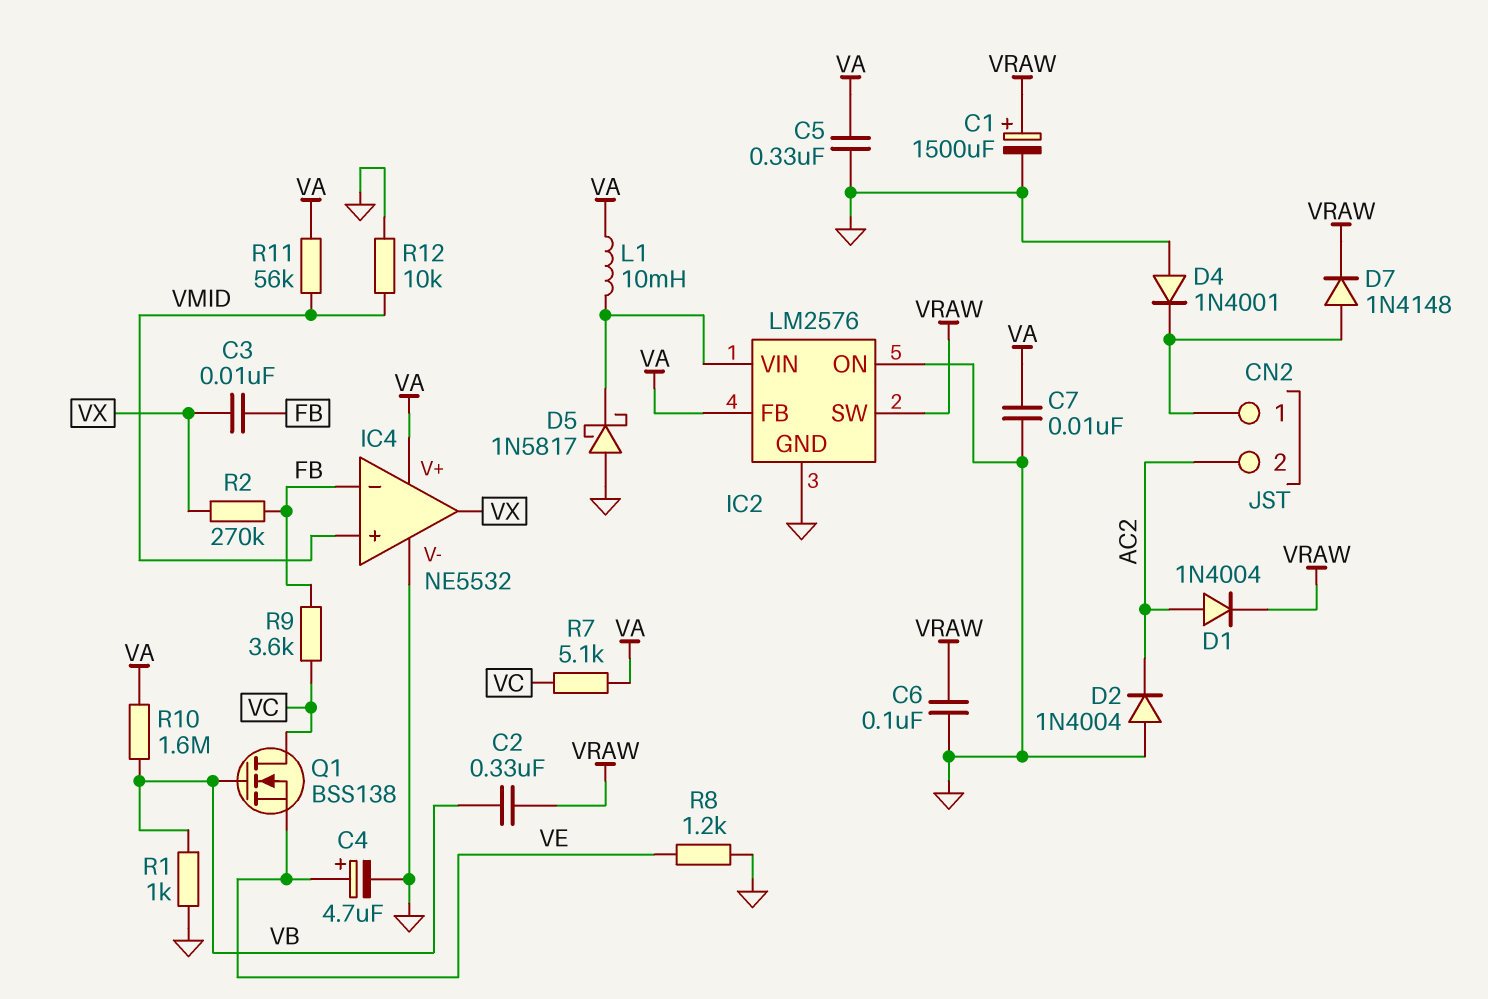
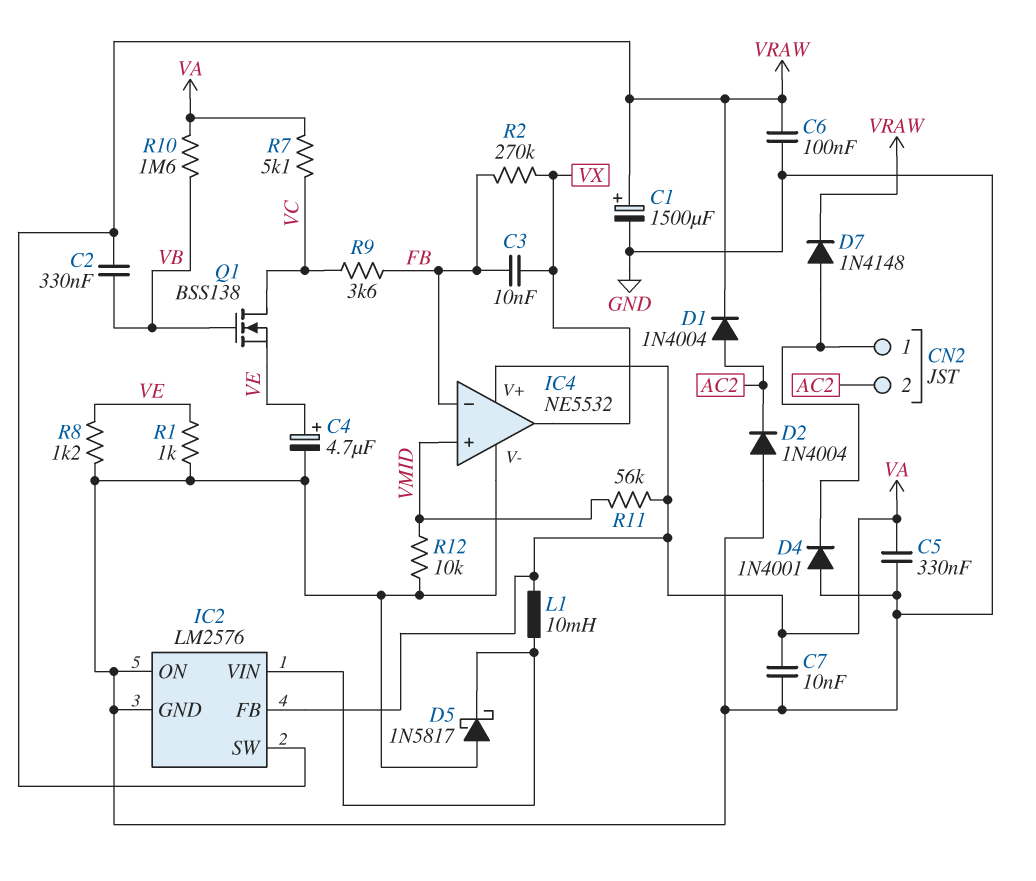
R1: 1k (GND, VB) -> 1k (GND, VE)

